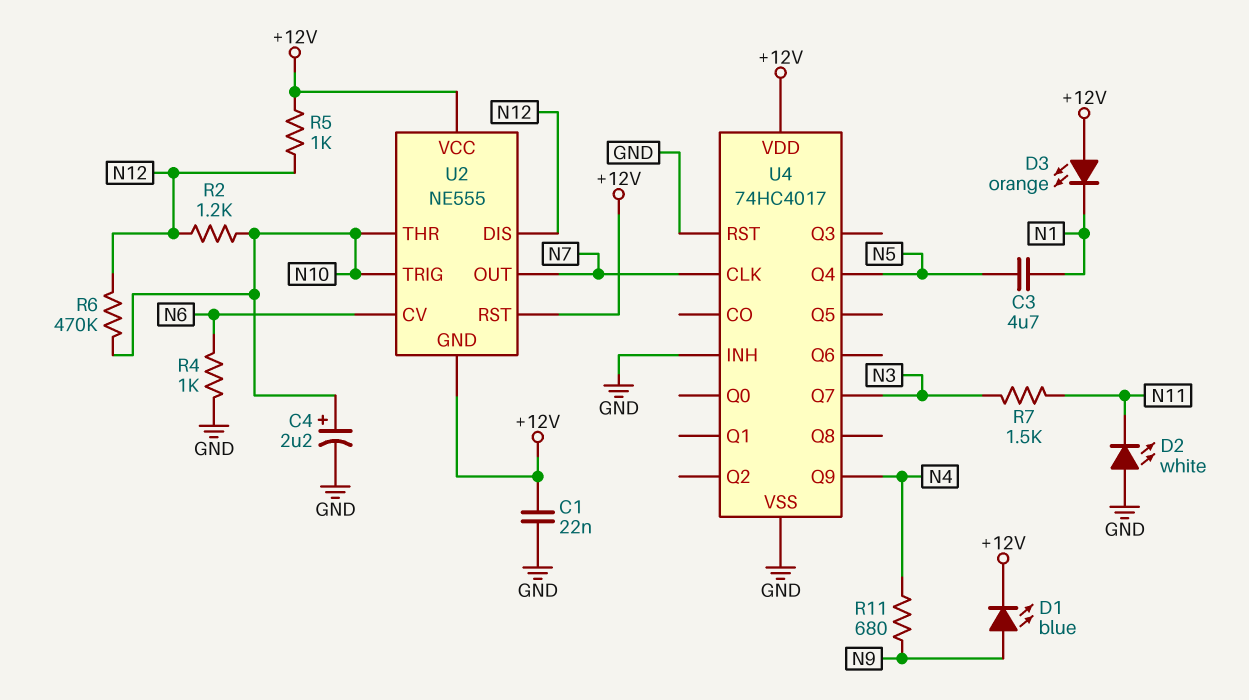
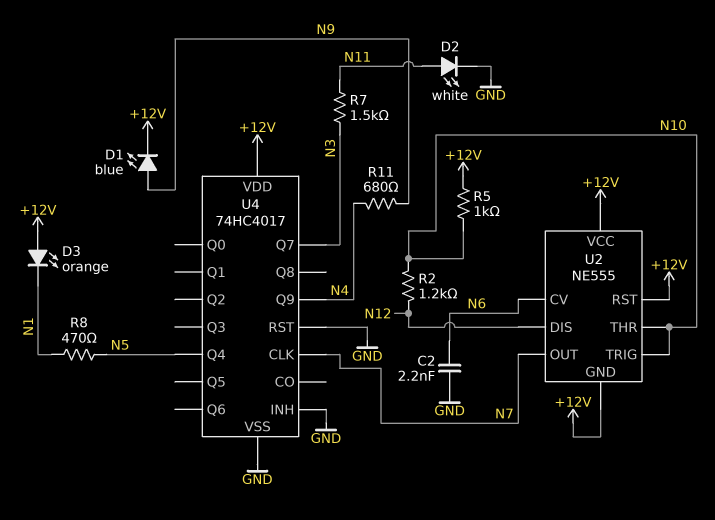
C1: 22nF (+12V, GND) -> none
C2: none -> 2.2nF (GND, N6)
C3: 4.7uF (N1, N5) -> none
C4: 2.2uF (plus N10, minus GND) -> none
D2: LED white (A GND, K N11) -> LED white (A N11, K GND)
R4: 1k (GND, N6) -> none
R5: 1k (+12V, N12) -> 1k (+12V, N10)
R6: 470k (N10, N12) -> none
R8: none -> 470 (N1, N5)

